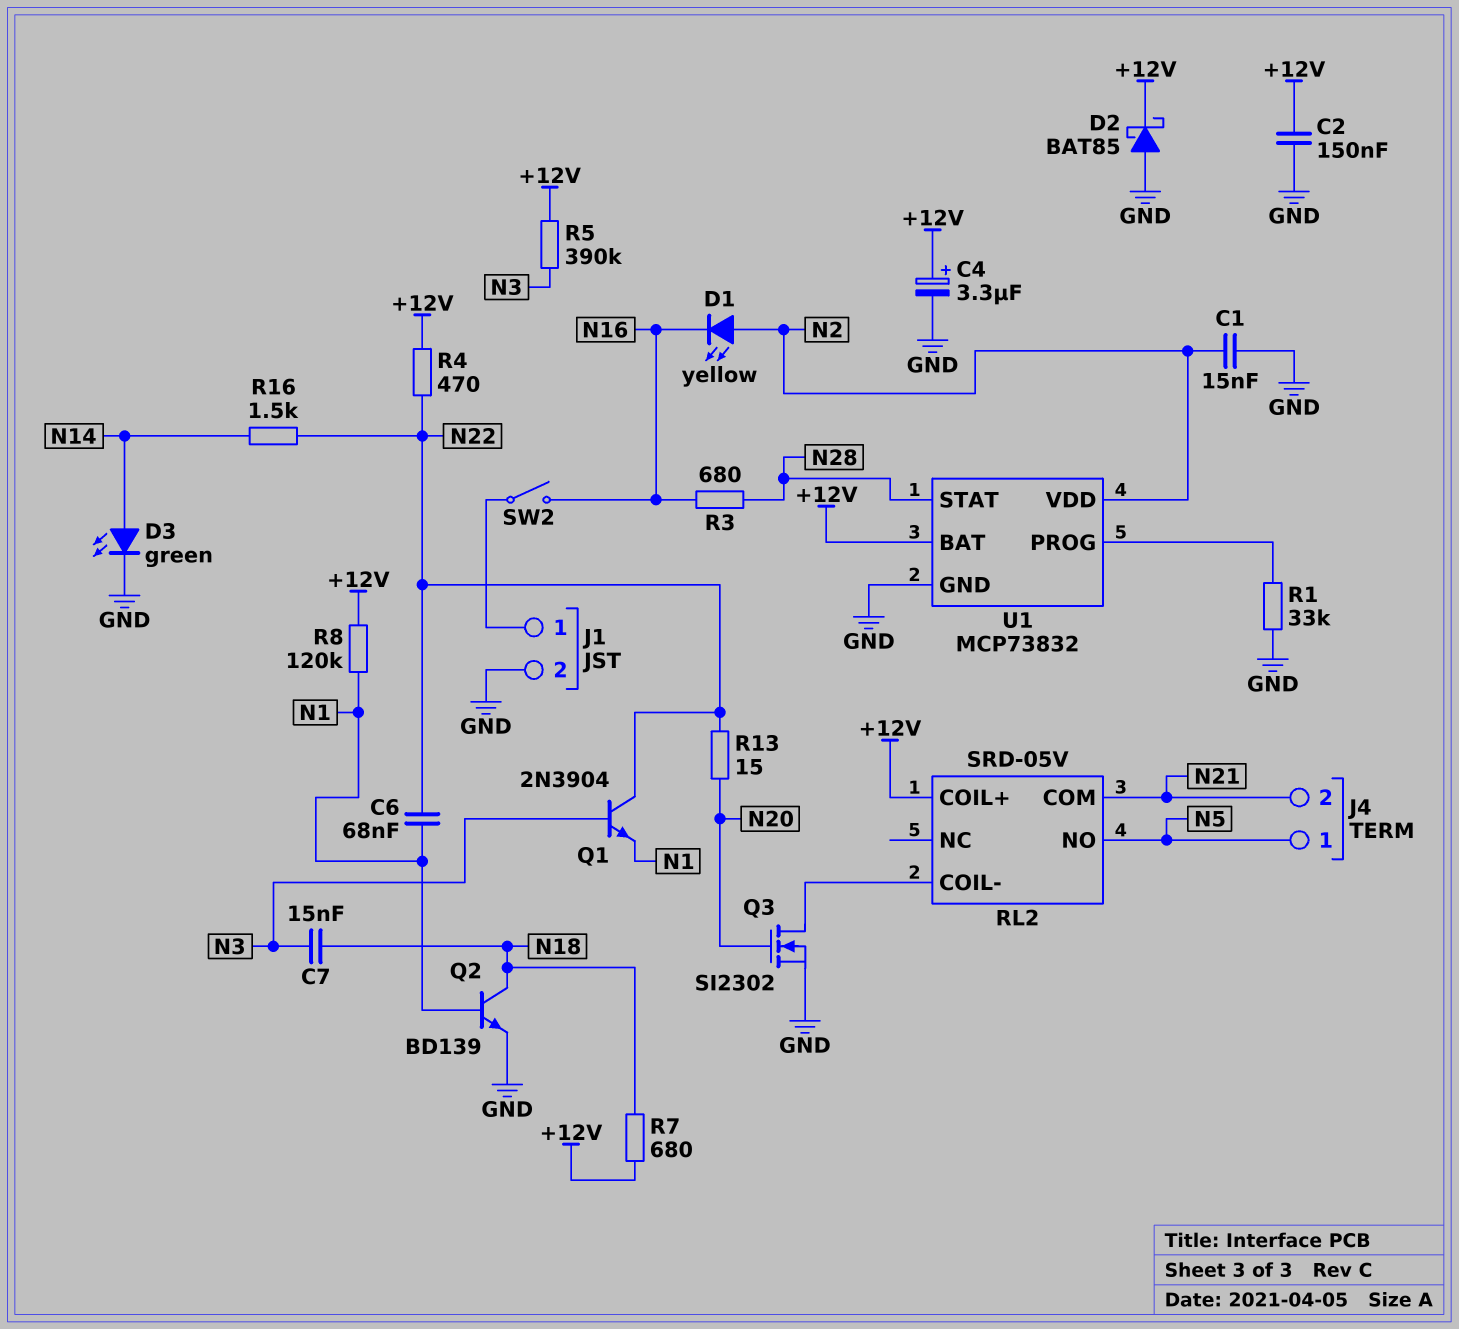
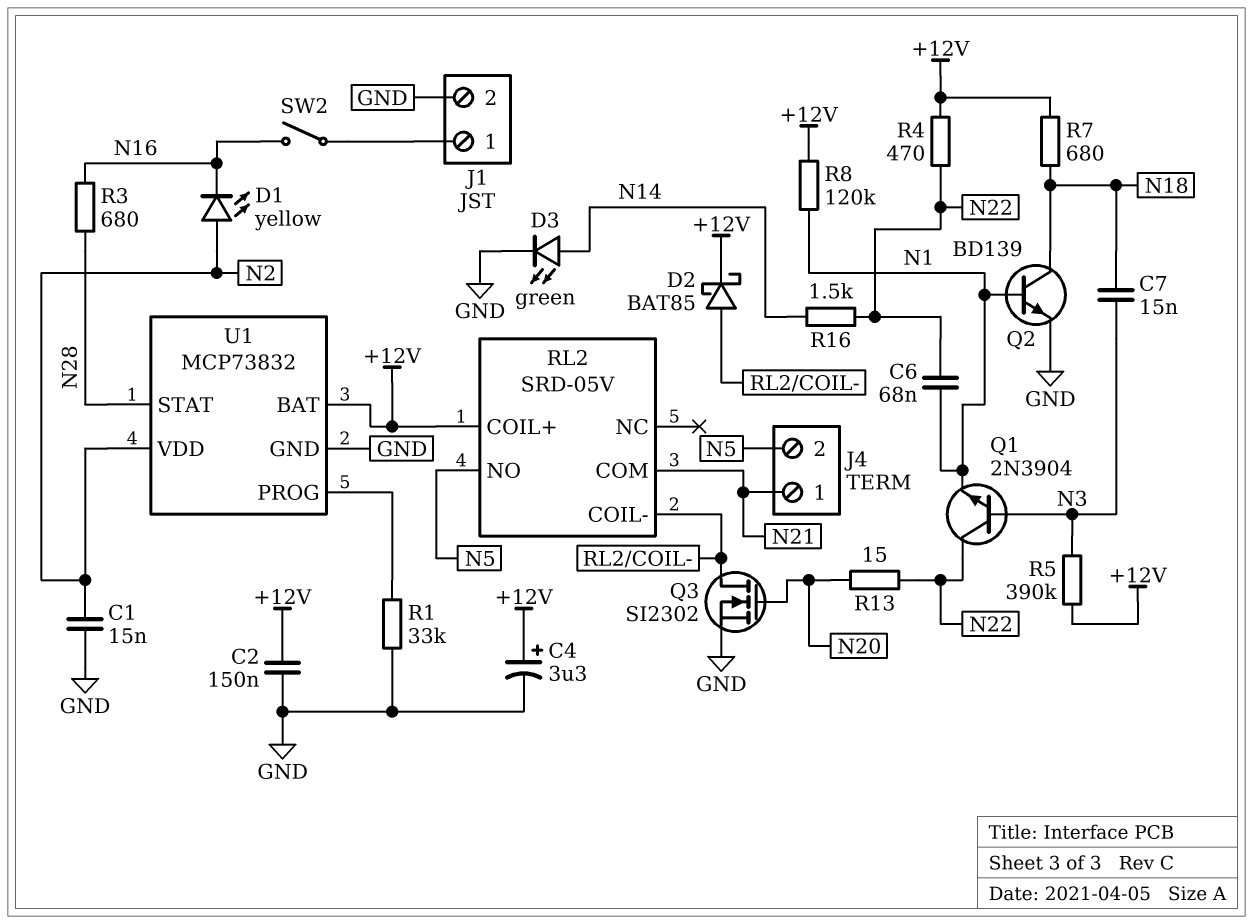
D2: schottky BAT85 (A GND, K +12V) -> schottky BAT85 (A RL2/COIL-, K +12V)
J4 pin 1: N5 -> N21
J4 pin 2: N21 -> N5

